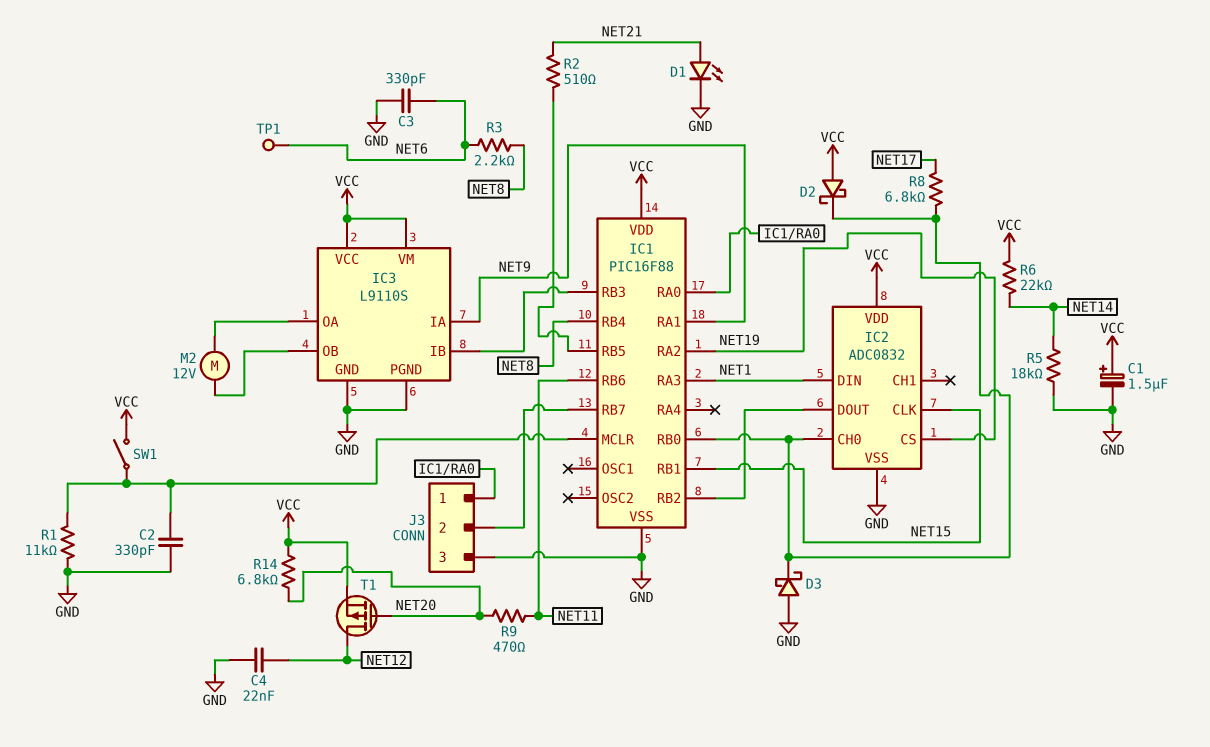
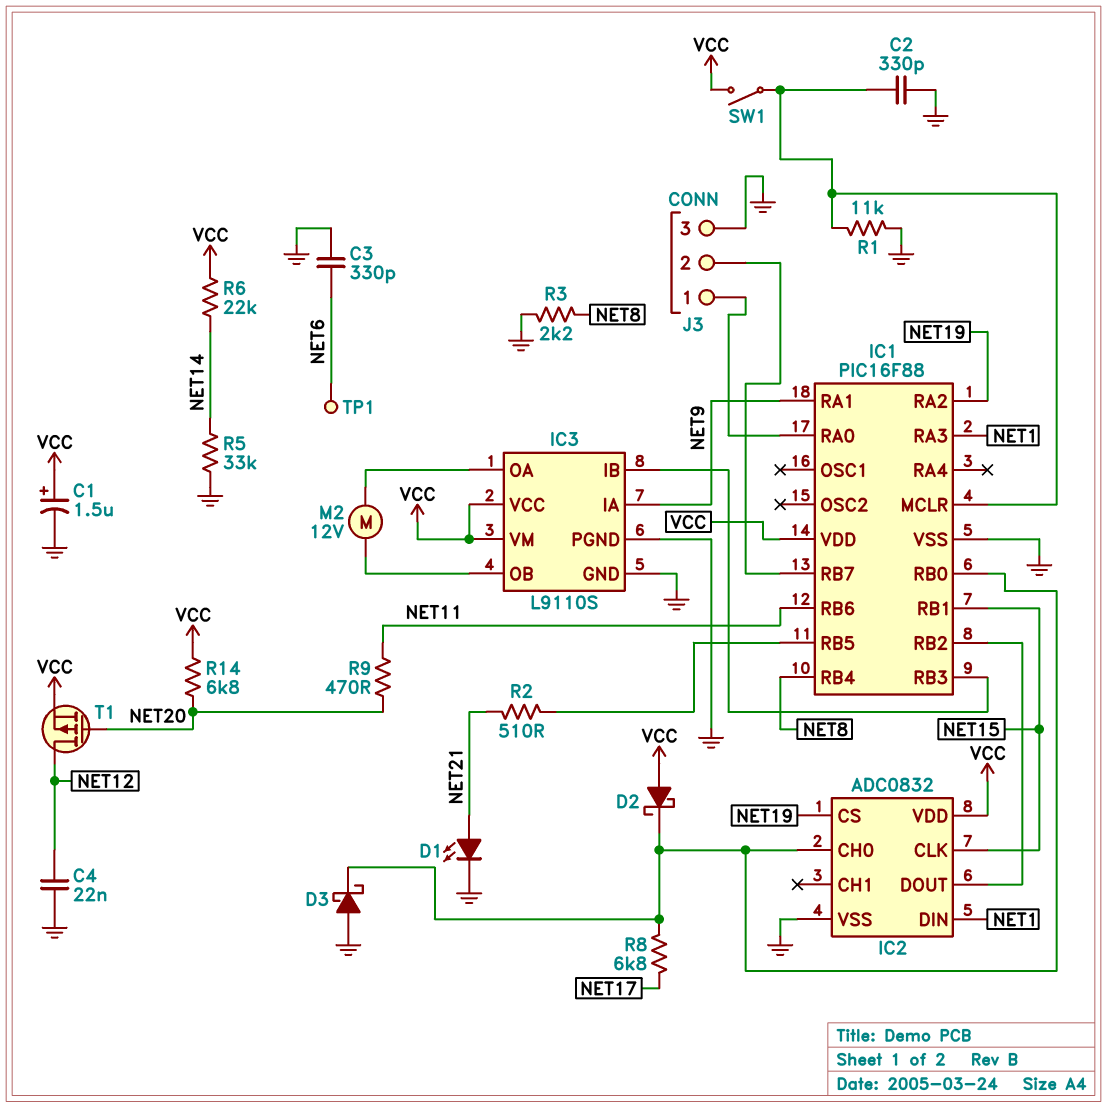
R3: 2.2k (NET6, NET8) -> 2.2k (GND, NET8)
R5: 18k (GND, NET14) -> 33k (GND, NET14)

